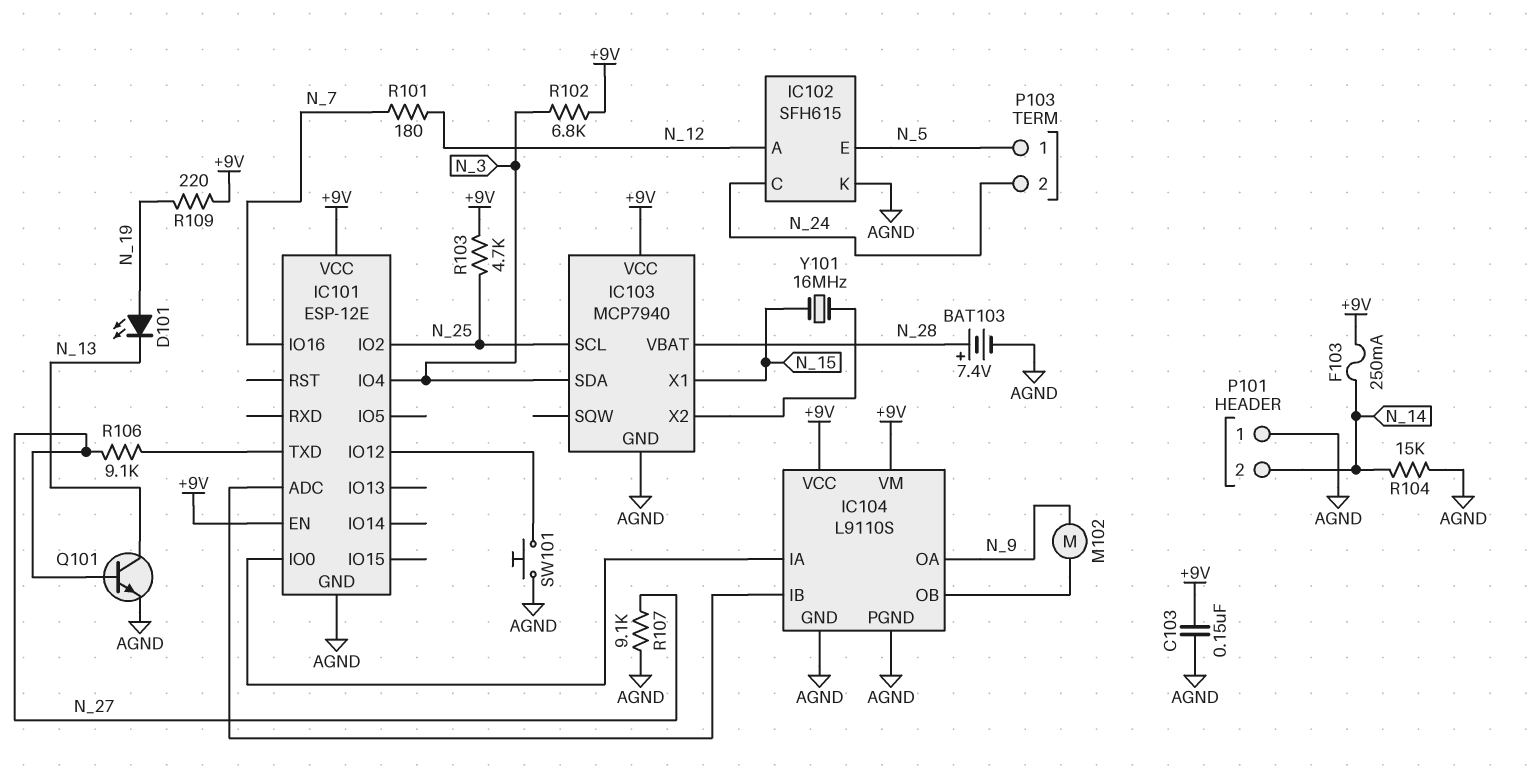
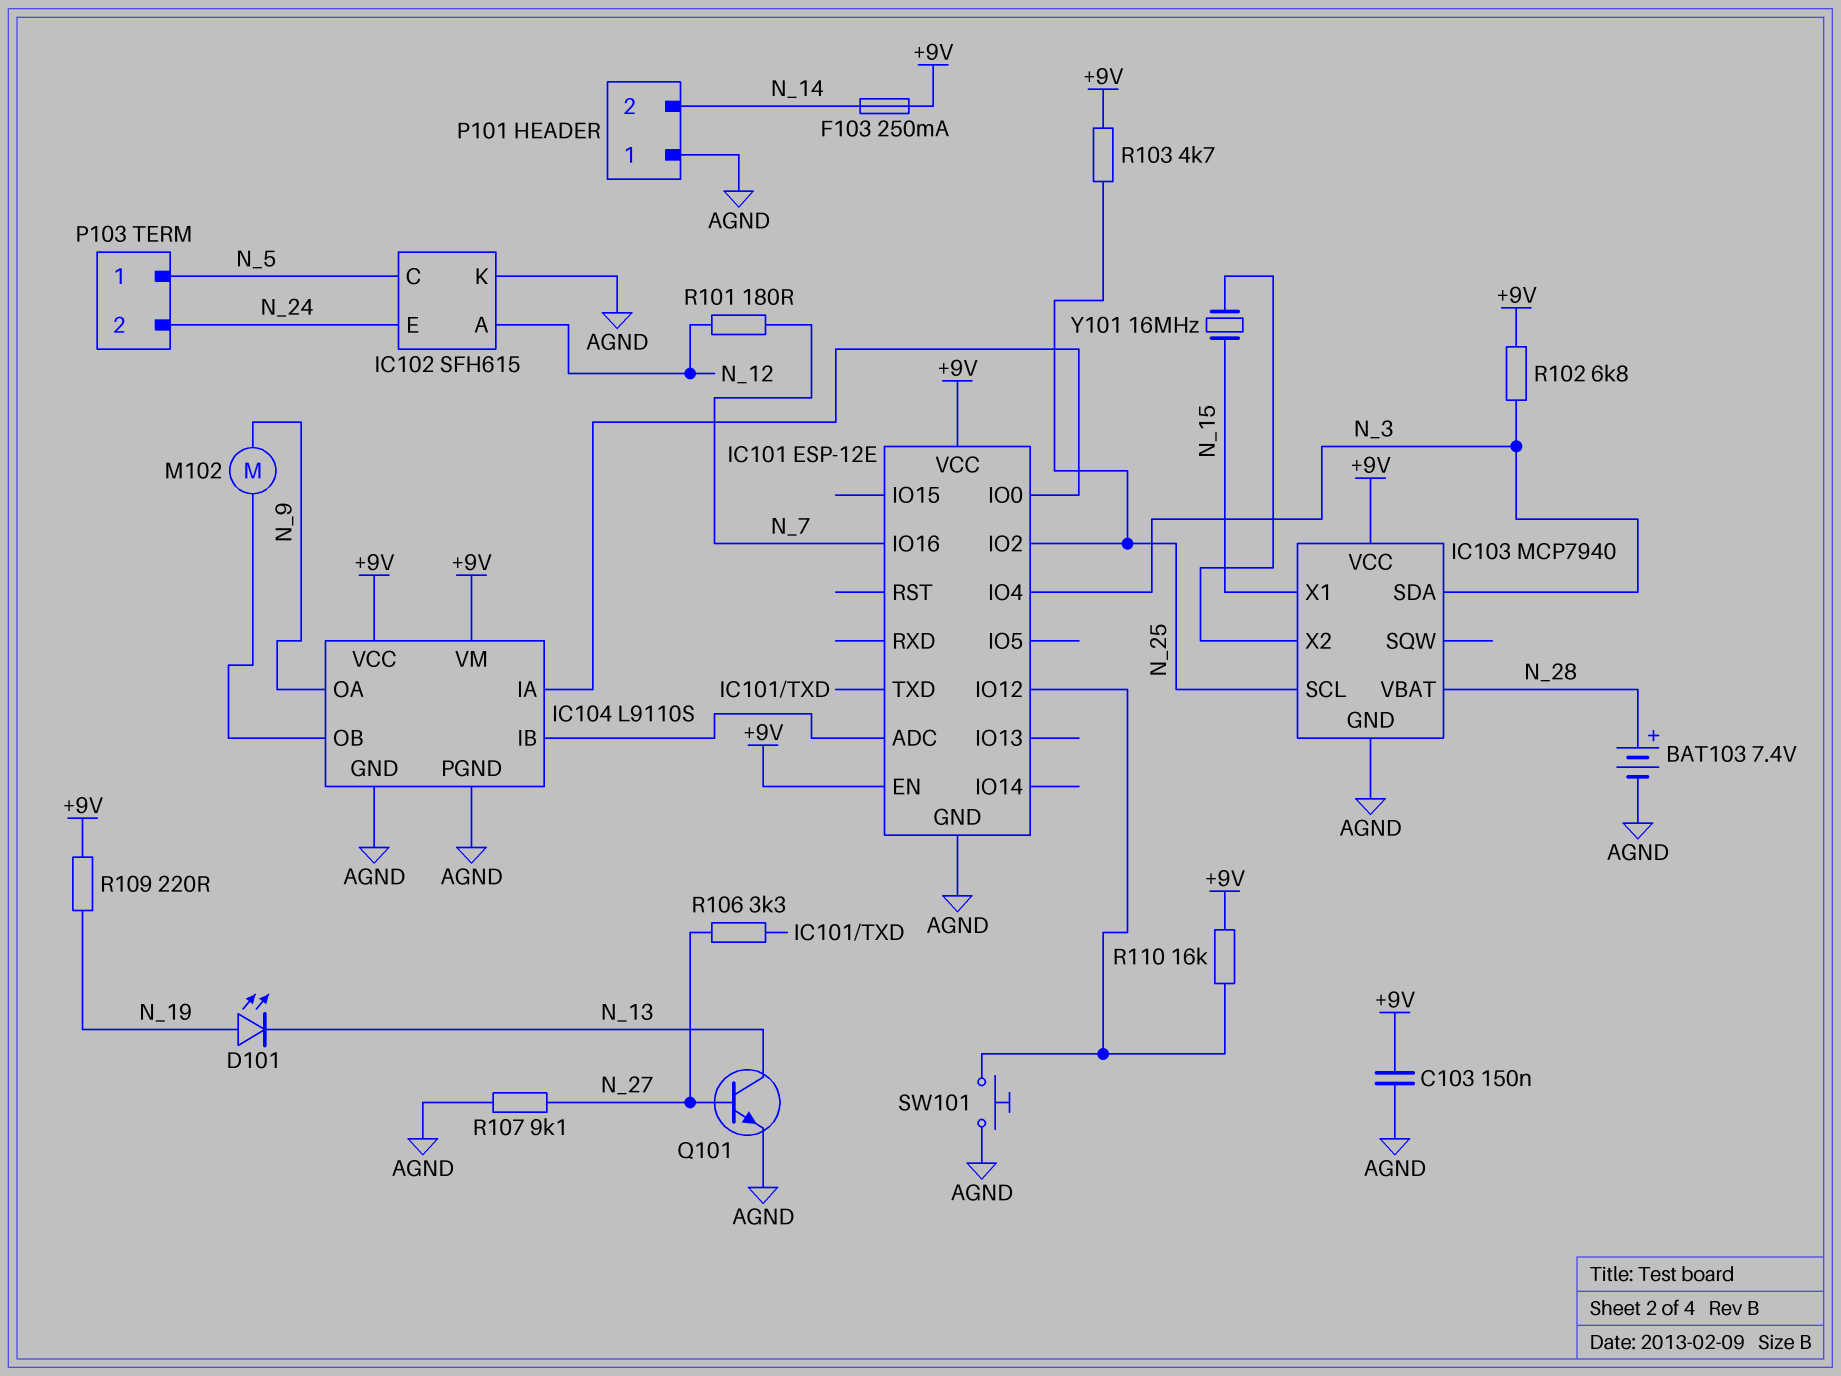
IC102 pin C: N_24 -> N_5
IC102 pin E: N_5 -> N_24
R104: 15k (AGND, N_14) -> none
R106: 9.1k (IC101/TXD, N_27) -> 3.3k (IC101/TXD, N_27)
R110: none -> 16k (+9V, IC101/IO12)

